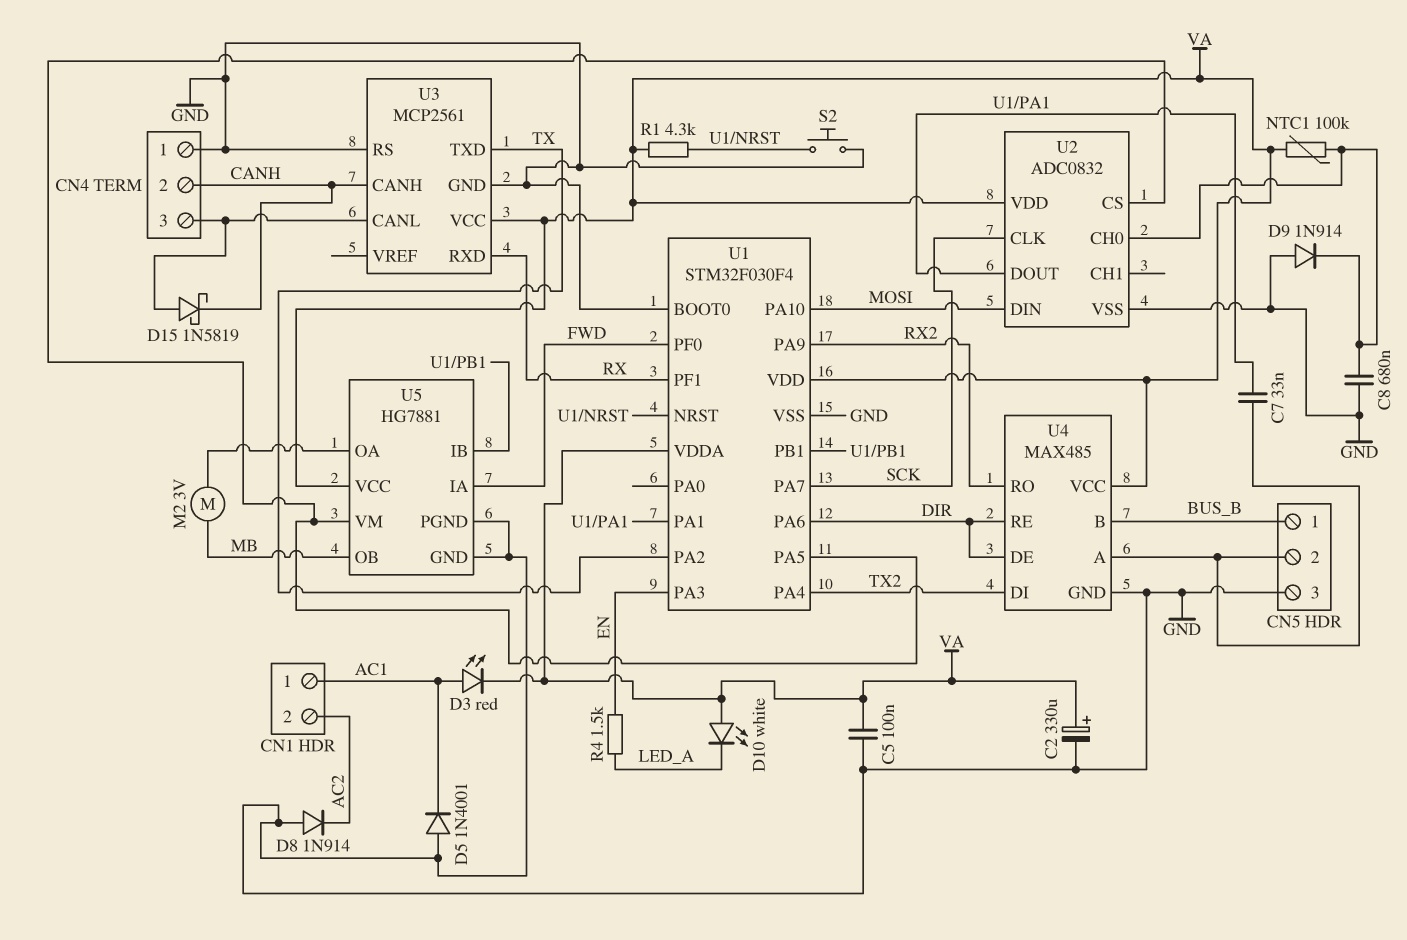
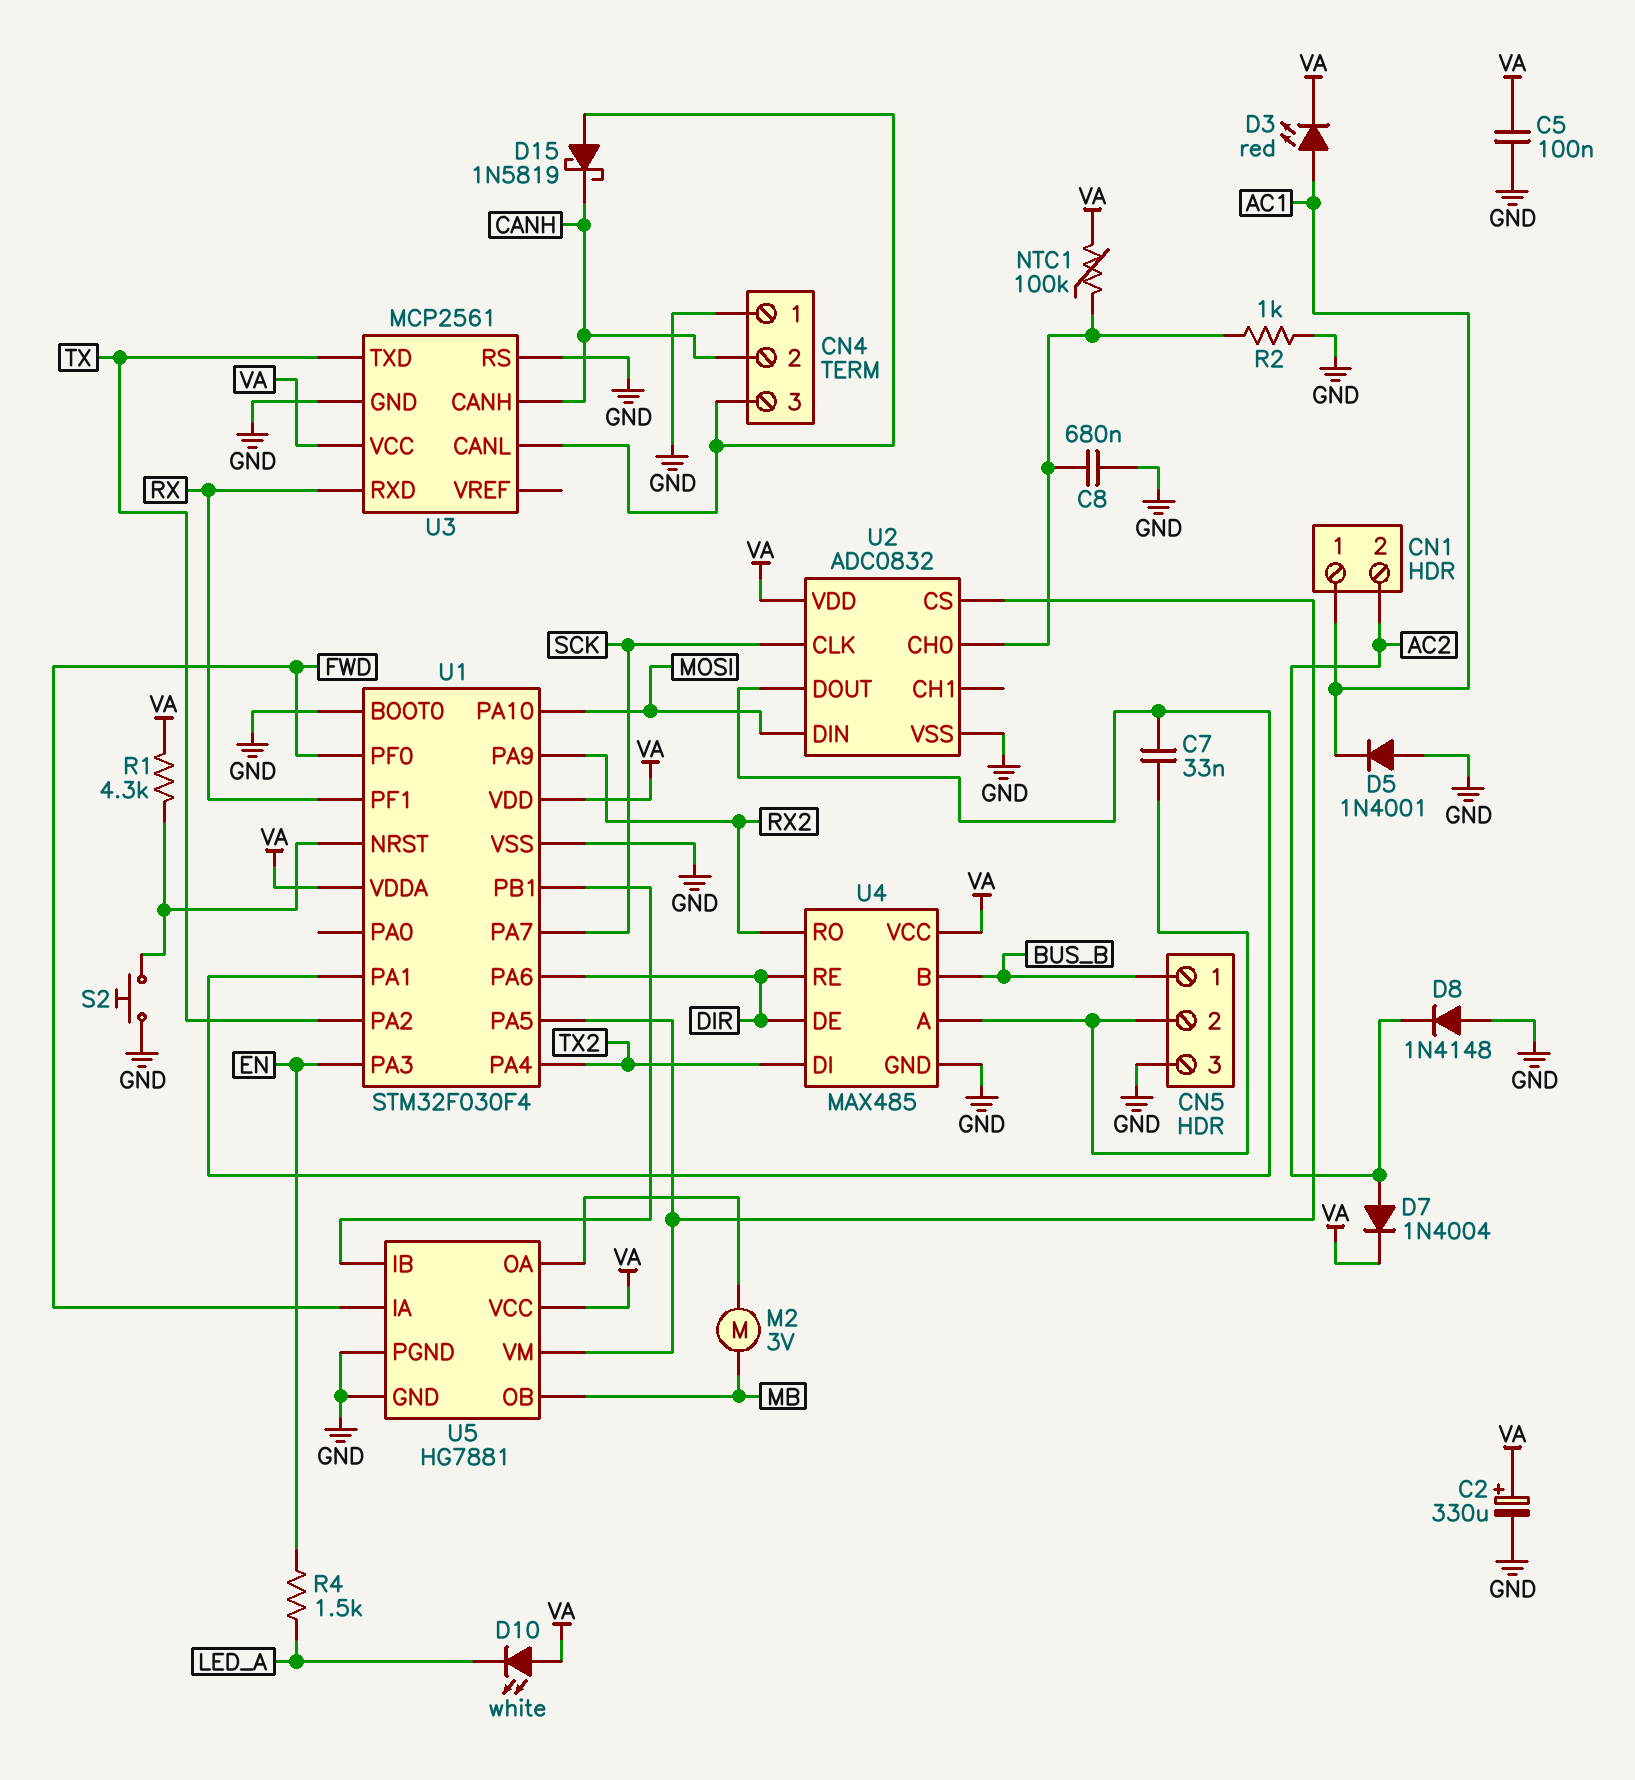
D7: none -> diode 1N4004 (A AC2, K VA)
D8: diode 1N914 (A GND, K AC2) -> diode 1N4148 (A GND, K AC2)
D9: diode 1N914 (A GND, K U2/CH0) -> none
R2: none -> 1k (GND, U2/CH0)

